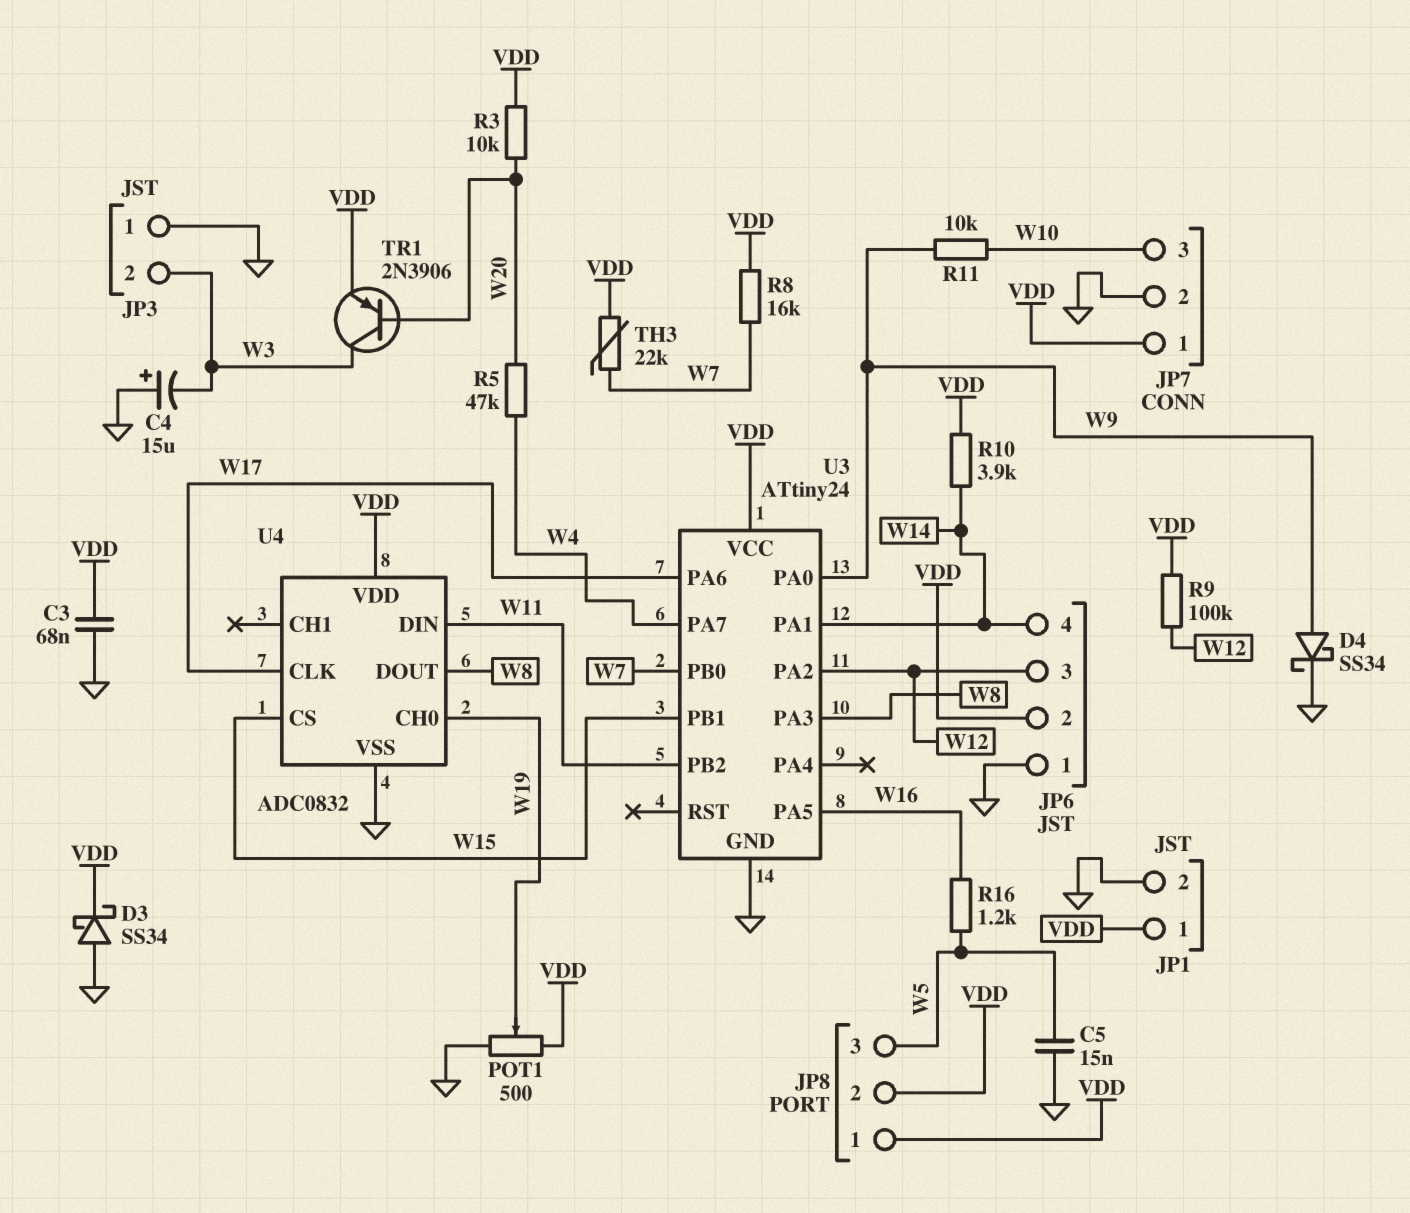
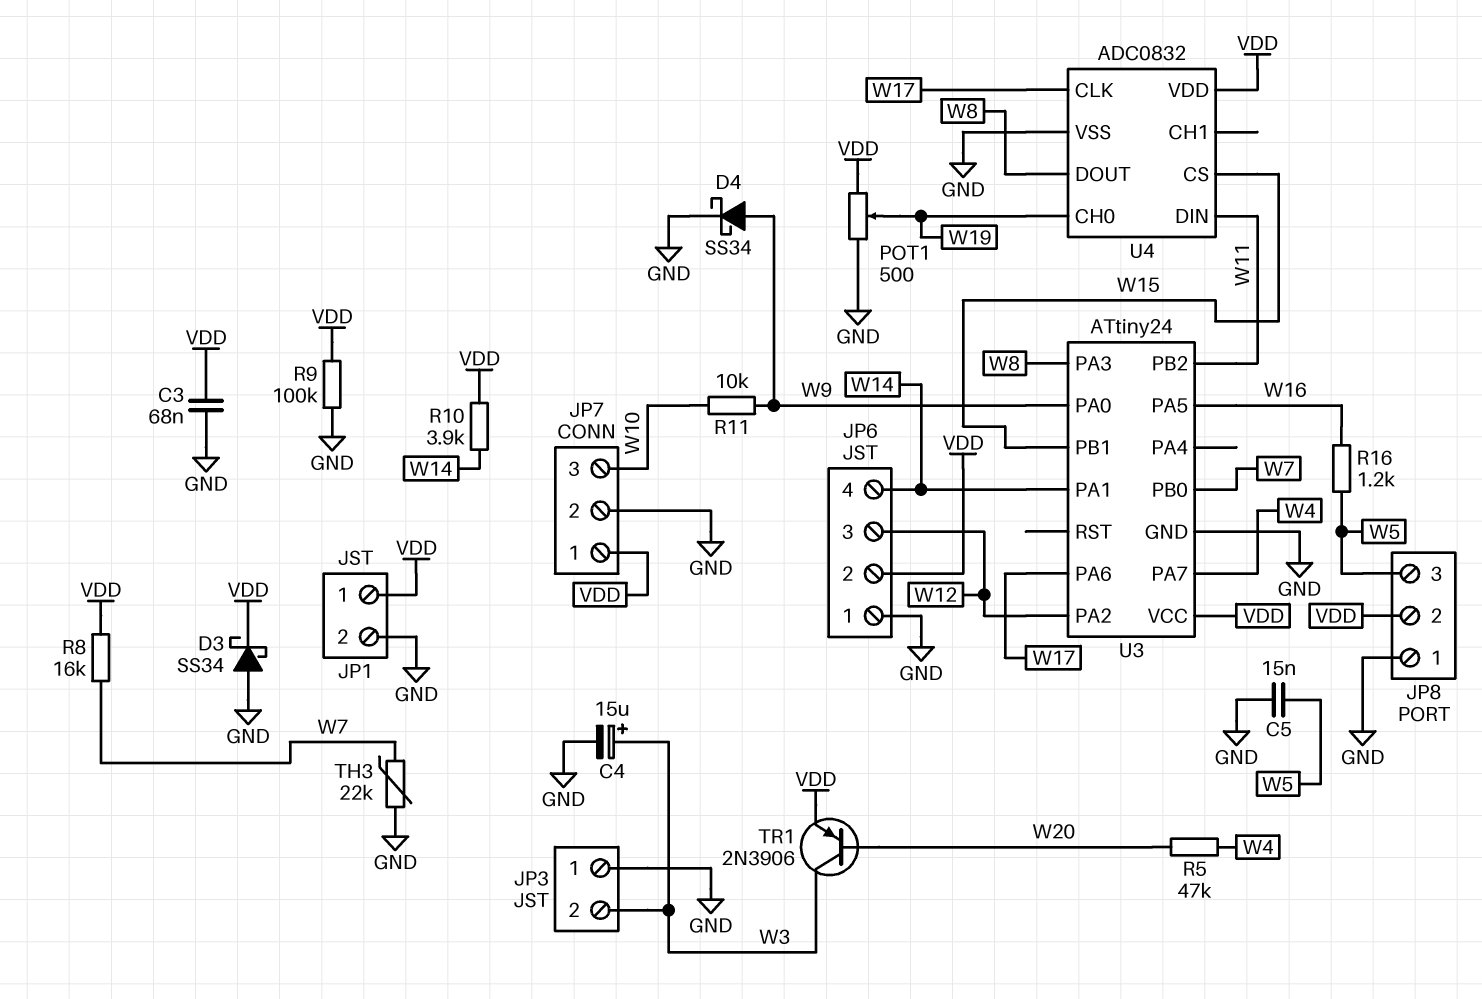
C4: 15uF (plus GND, minus W3) -> 15uF (plus W3, minus GND)
JP8 pin 1: VDD -> GND
R3: 10k (VDD, W20) -> none
R9: 100k (VDD, W12) -> 100k (GND, VDD)
TH3: 22k (VDD, W7) -> 22k (GND, W7)

